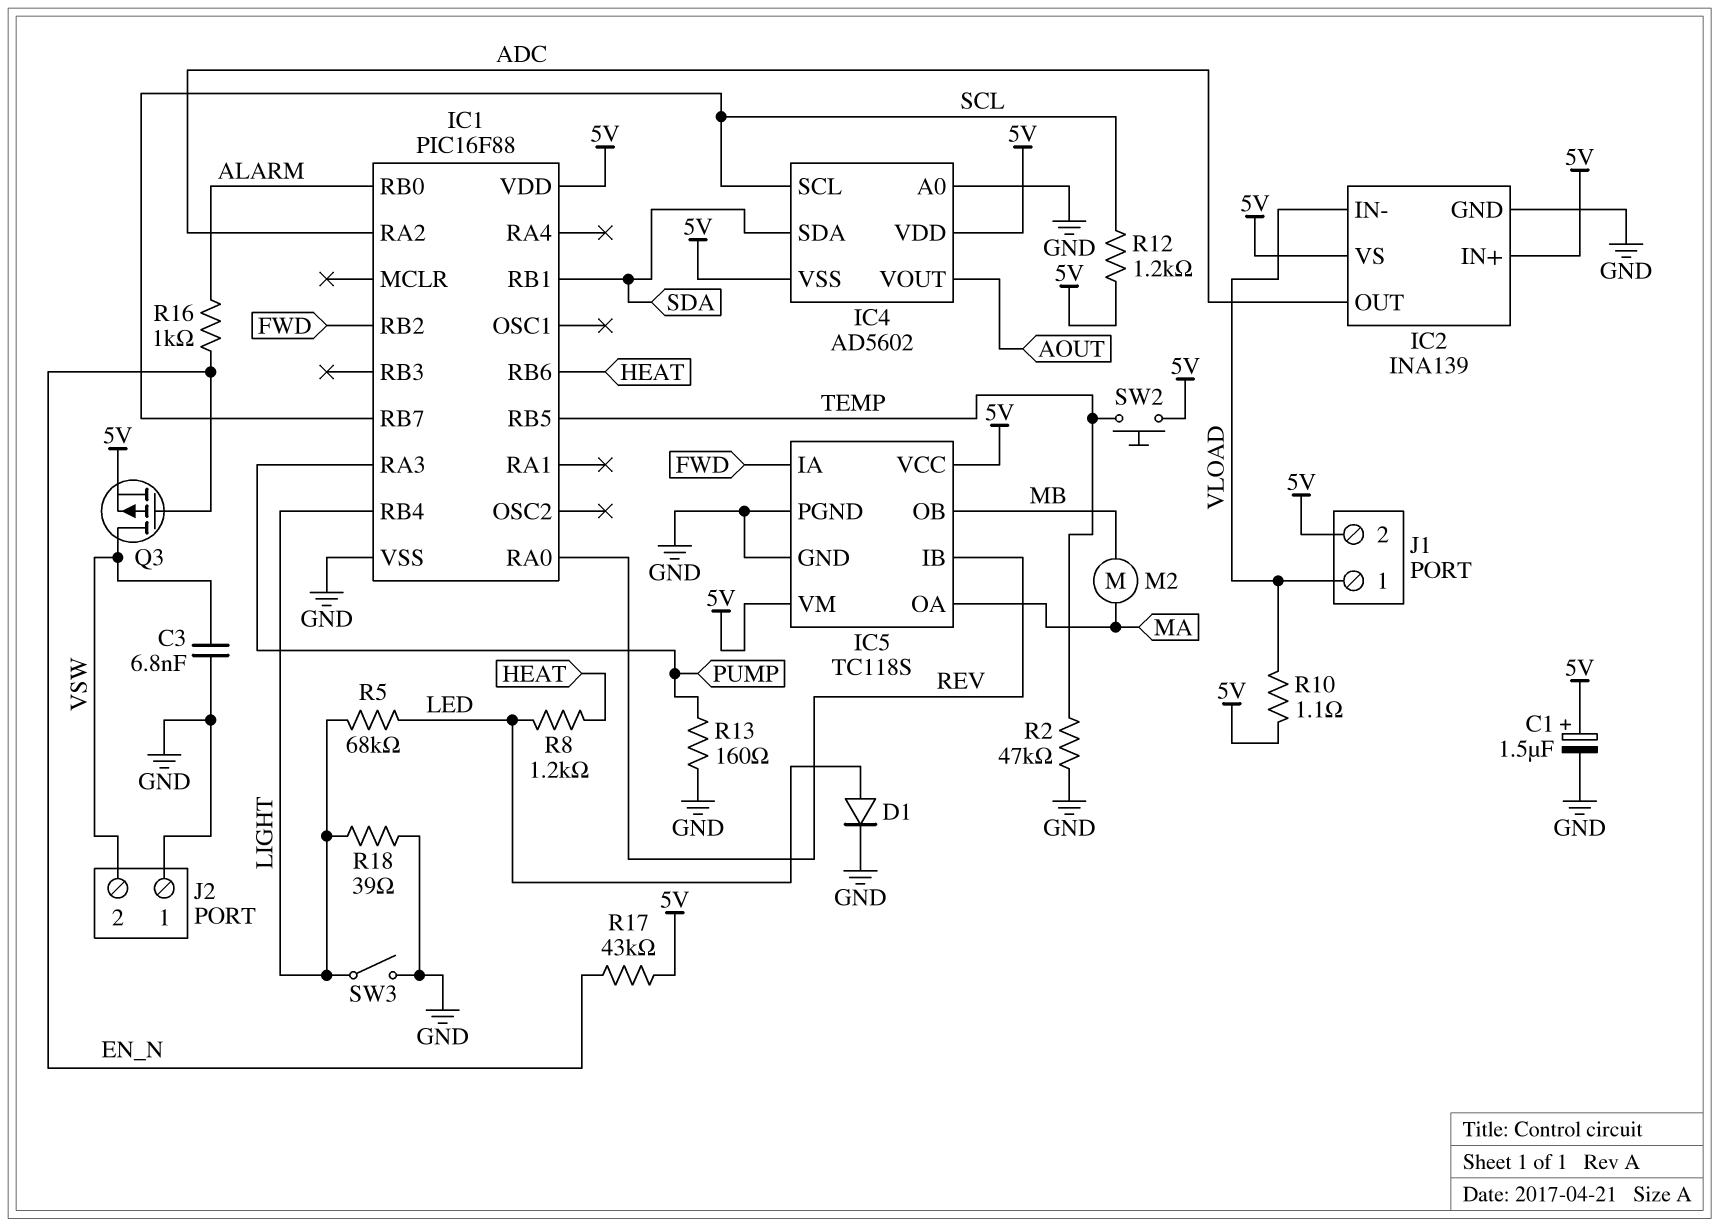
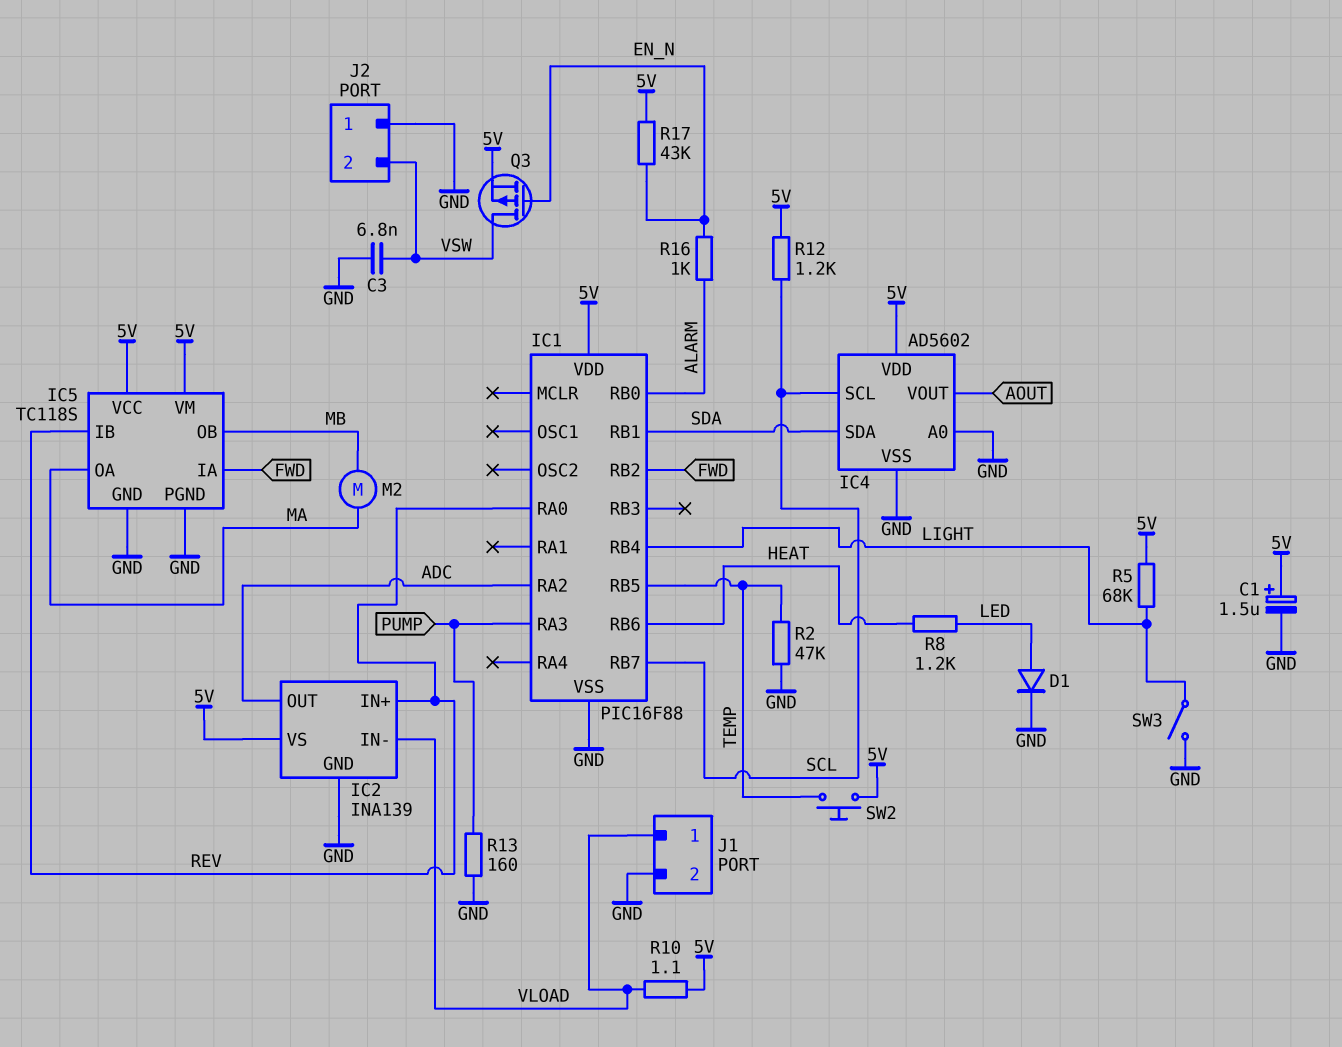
IC2 pin IN+: 5V -> REV
IC4 pin VSS: 5V -> GND
J1 pin 2: 5V -> GND
R5: 68k (LED, LIGHT) -> 68k (5V, LIGHT)
R18: 39 (GND, LIGHT) -> none

